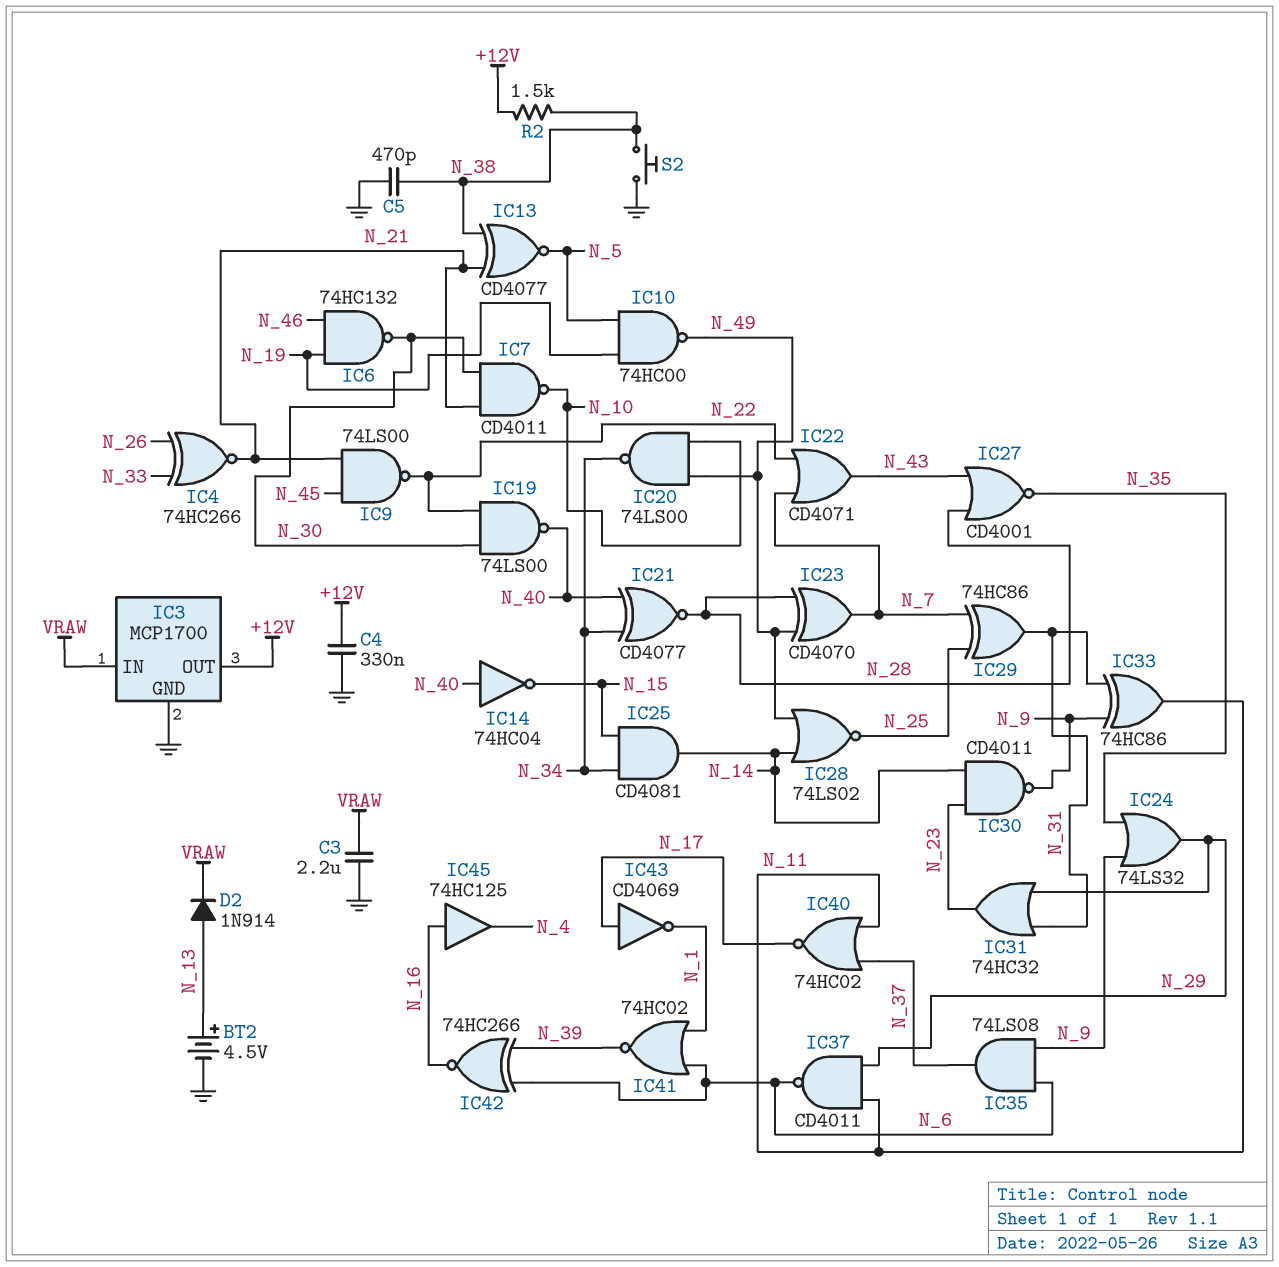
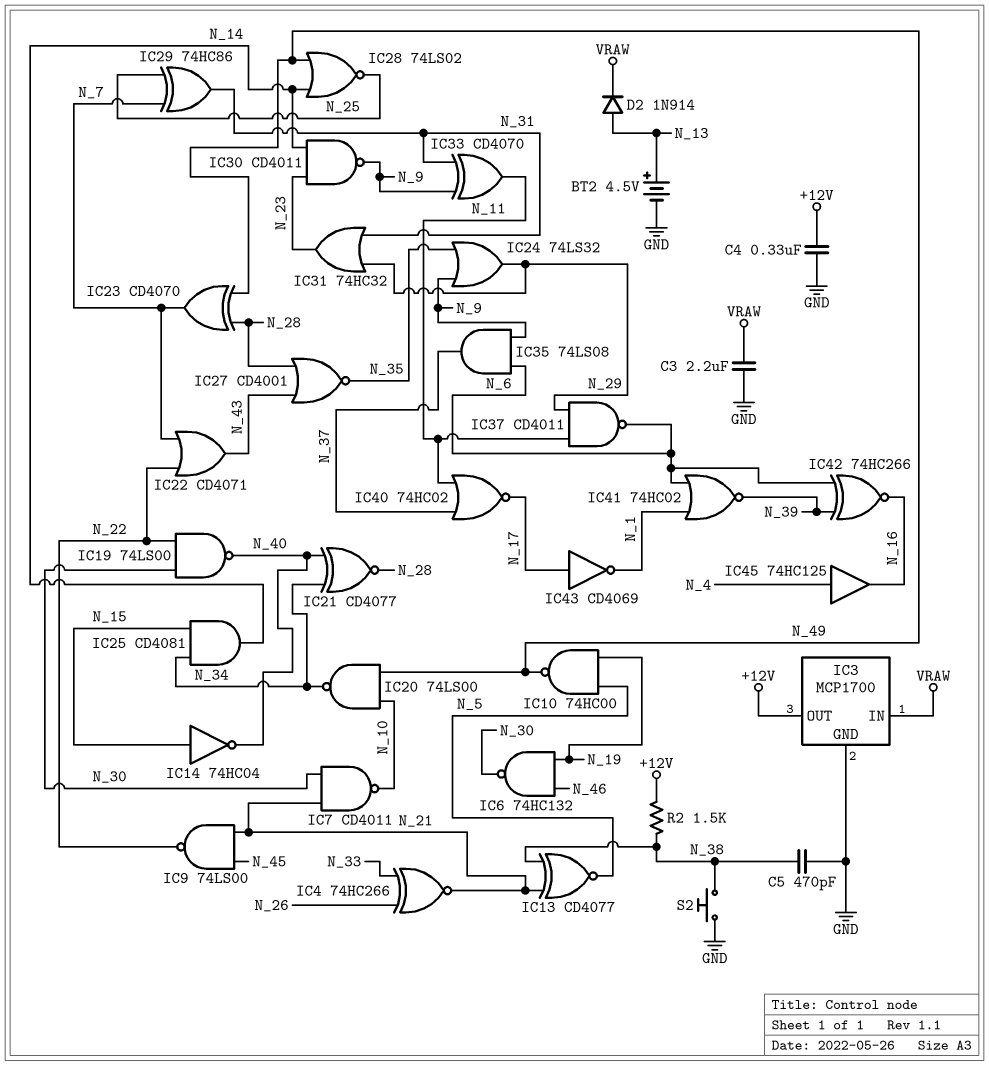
IC14: NOT 74HC04 (in N_40, out N_15) -> NOT 74HC04 (in N_15, out N_40)
IC33: XOR 74HC86 (in N_9, in N_31, out N_11) -> XOR CD4070 (in N_9, in N_31, out N_11)
IC45: buffer 74HC125 (in N_16, out N_4) -> buffer 74HC125 (in N_4, out N_16)

